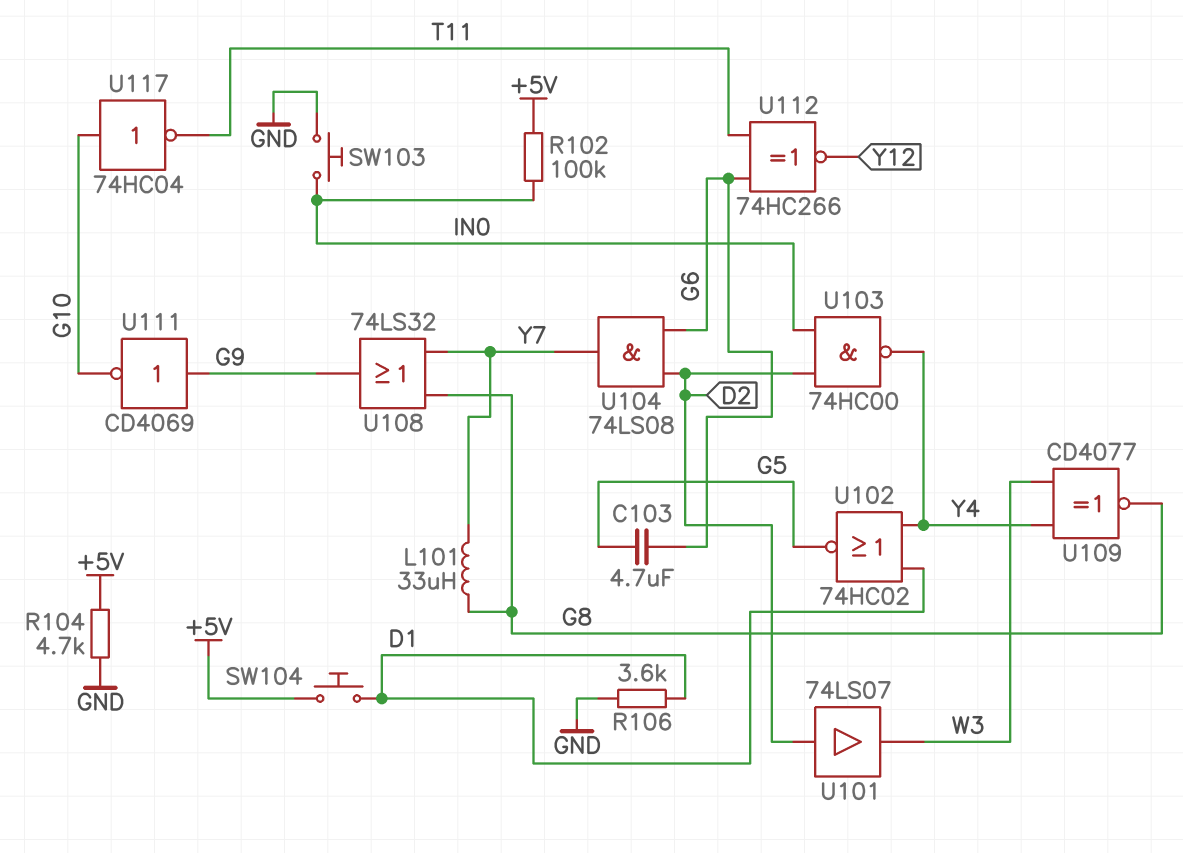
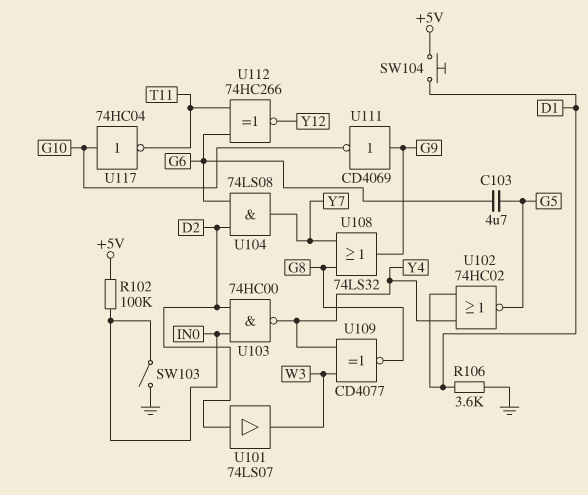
L101: 33uH (G8, Y7) -> none
R104: 4.7k (+5V, GND) -> none
SW103: button (GND, IN0) -> switch (GND, IN0)

